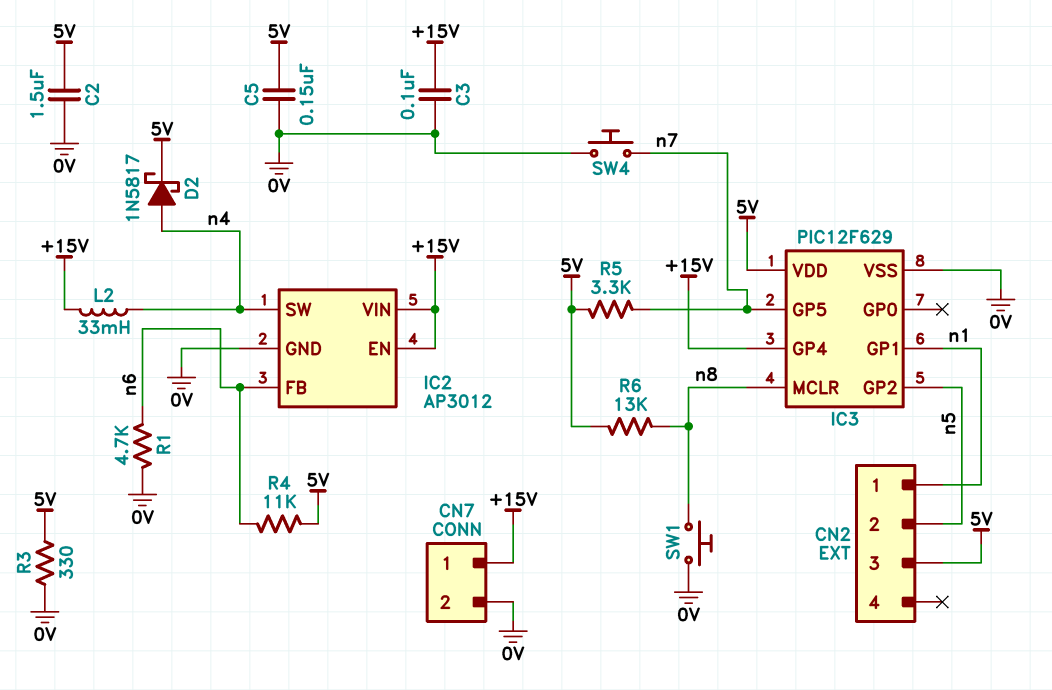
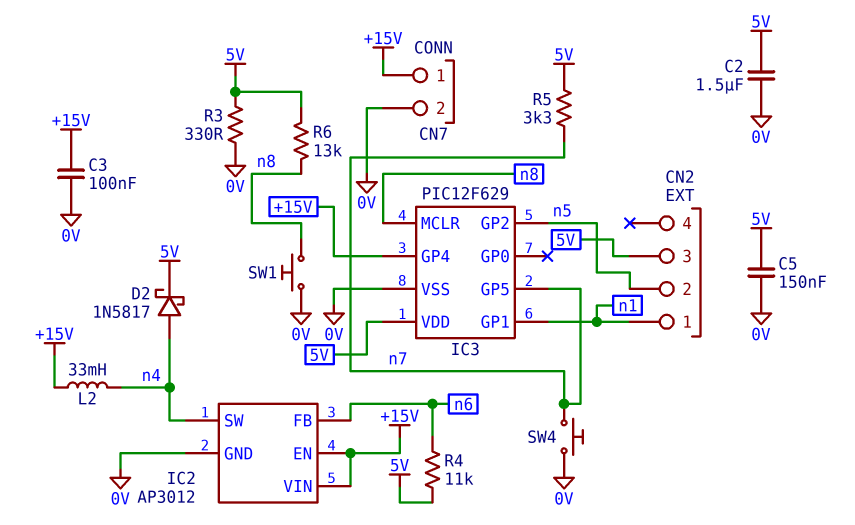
R1: 4.7k (0V, n6) -> none

